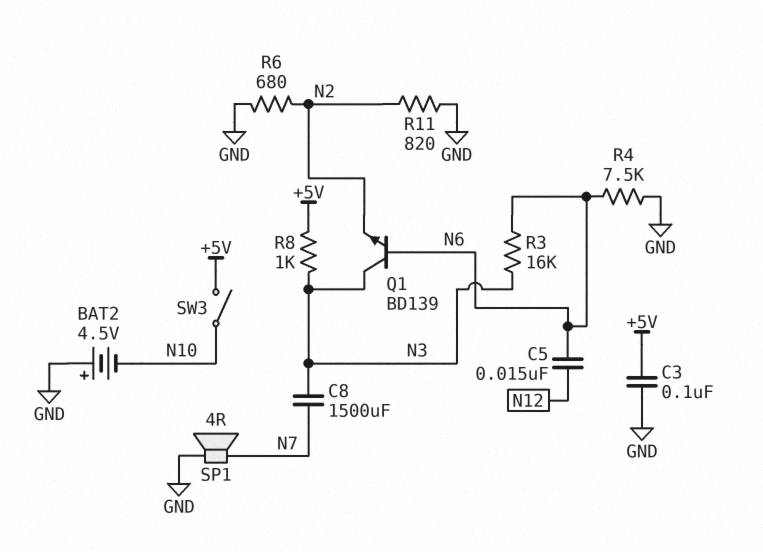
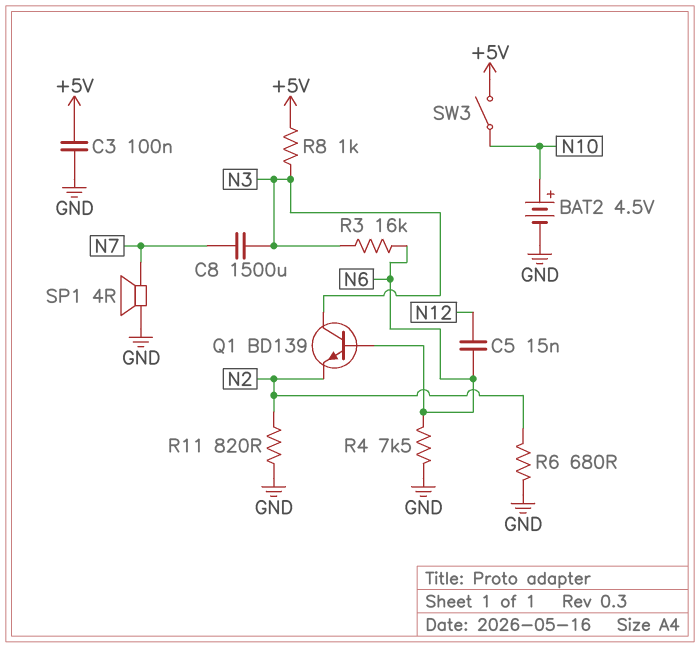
BAT2: 4.5V (plus GND, minus N10) -> 4.5V (plus N10, minus GND)

